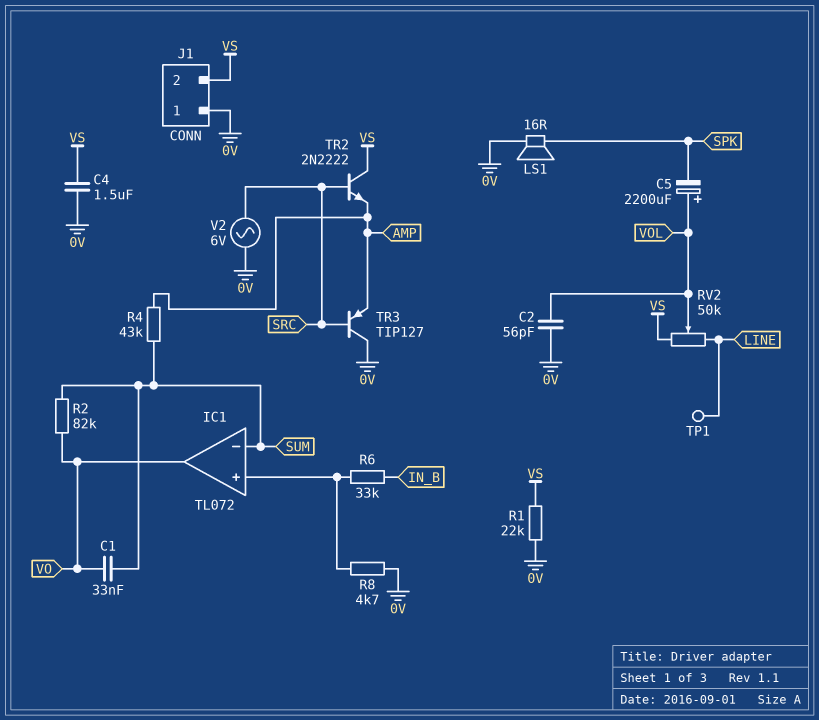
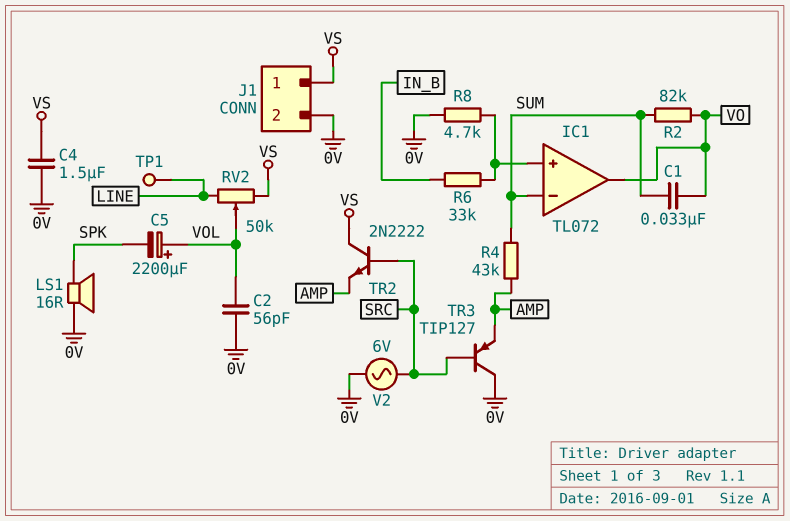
J1 pin 1: 0V -> VS
J1 pin 2: VS -> 0V
R1: 22k (0V, VS) -> none

